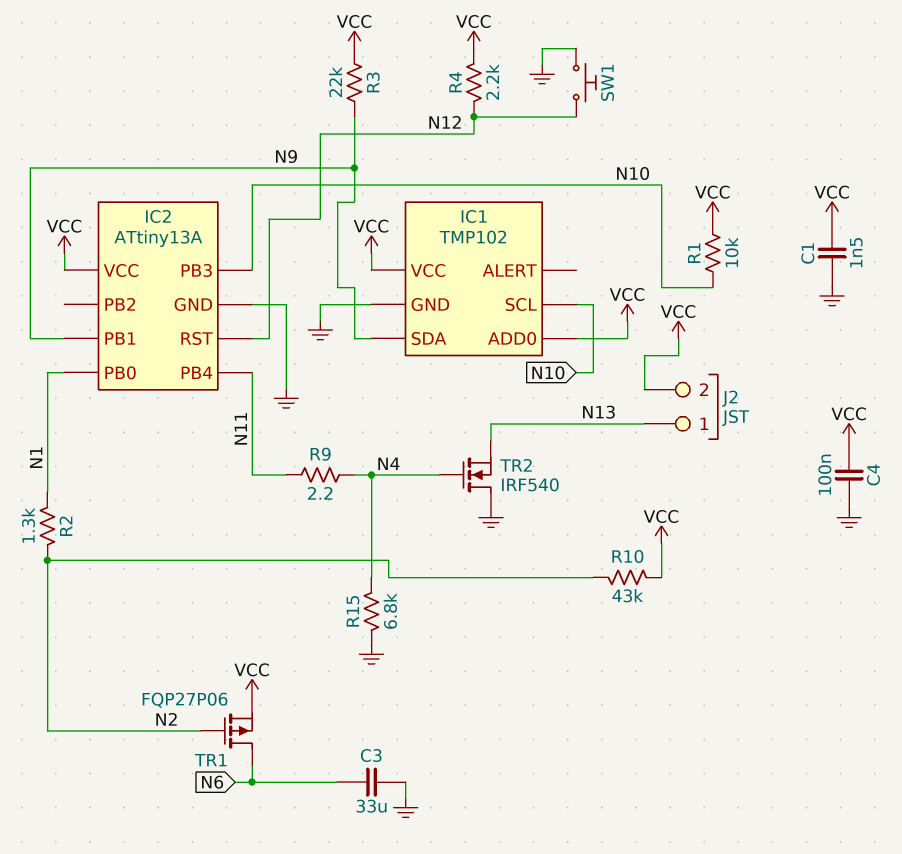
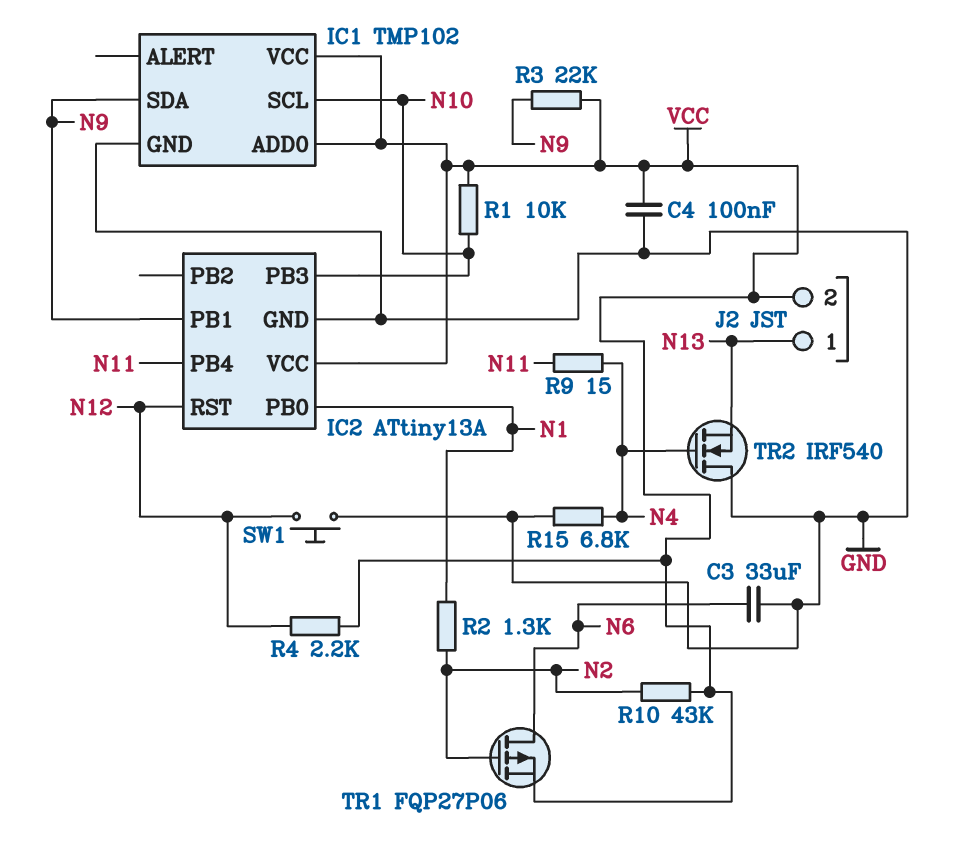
C1: 1.5nF (GND, VCC) -> none
R9: 2.2 (N4, N11) -> 15 (N4, N11)

